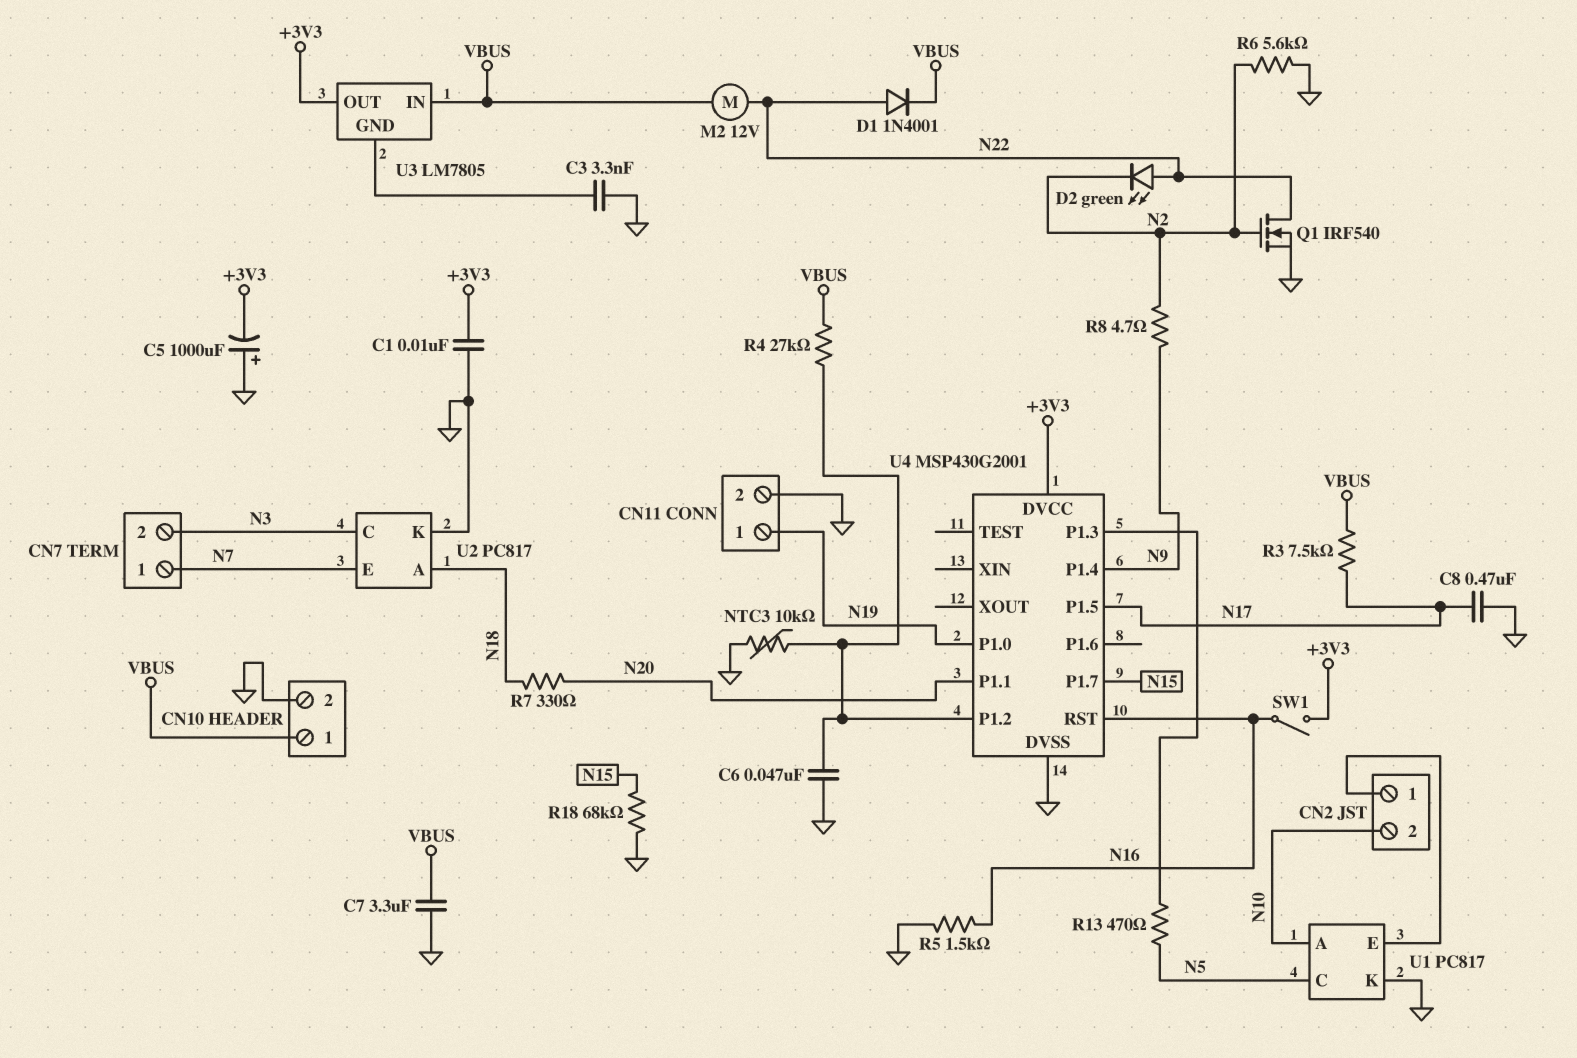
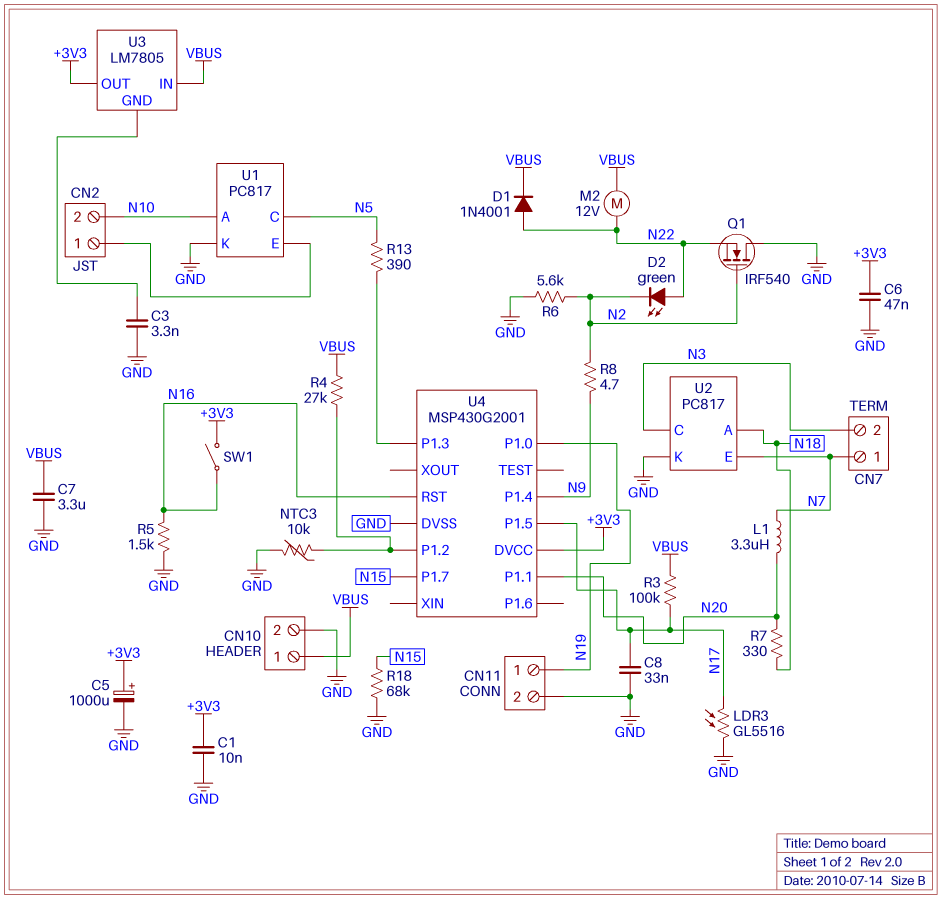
C5: 1000uF (plus GND, minus +3V3) -> 1000uF (plus +3V3, minus GND)
C6: 47nF (GND, U4/P1.2) -> 47nF (+3V3, GND)
C8: 470nF (GND, N17) -> 33nF (GND, N17)
L1: none -> 3.3uH (N7, N20)
LDR3: none -> GL5516 (GND, N17)
Q1: NMOS IRF540 (G N2, D N22, S GND) -> NMOS IRF540 (G N2, D GND, S N22)
R3: 7.5k (N17, VBUS) -> 100k (N17, VBUS)
R13: 470 (N5, U4/P1.3) -> 390 (N5, U4/P1.3)

